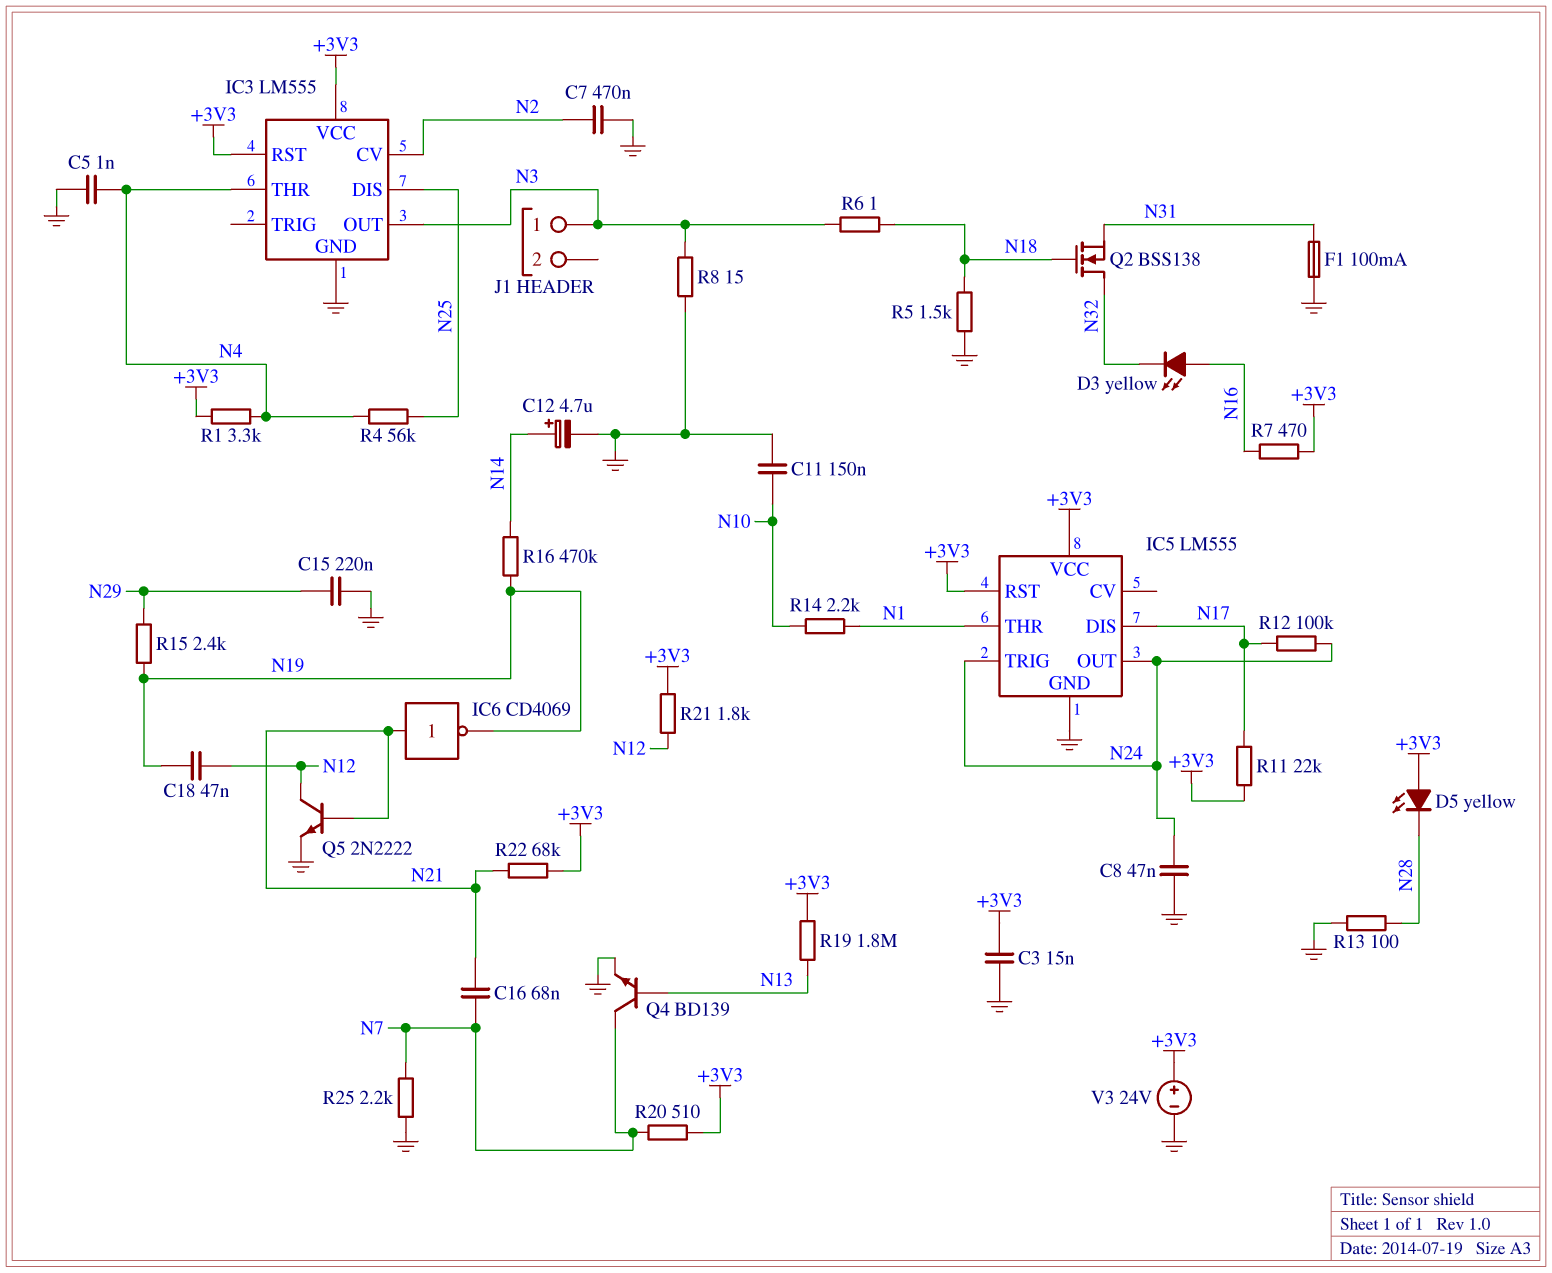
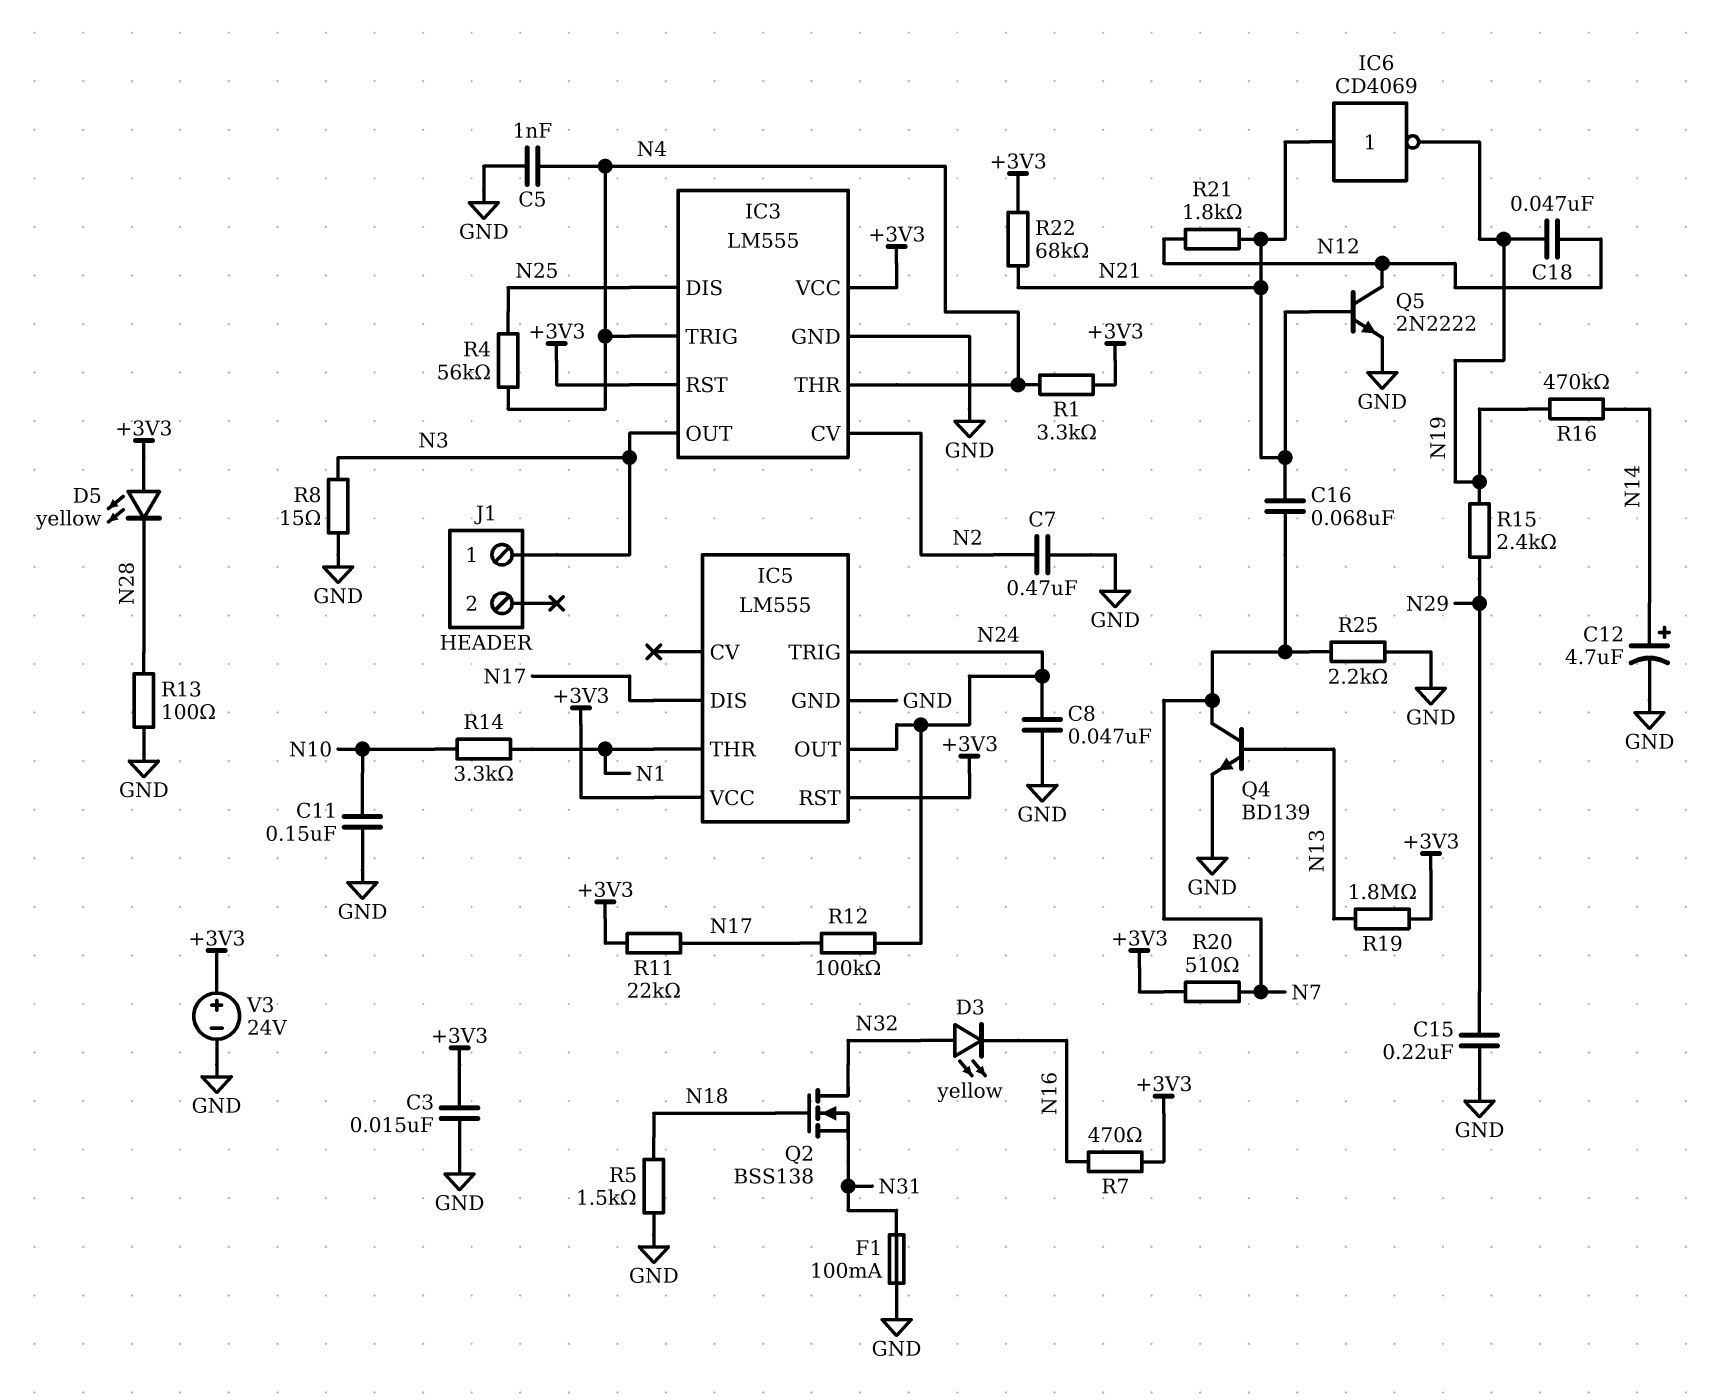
D3: LED yellow (A N16, K N32) -> LED yellow (A N32, K N16)
IC3 pin TRIG: none -> N4
R6: 1 (N3, N18) -> none
R14: 2.2k (N1, N10) -> 3.3k (N1, N10)
R21: 1.8k (+3V3, N12) -> 1.8k (N12, N21)

